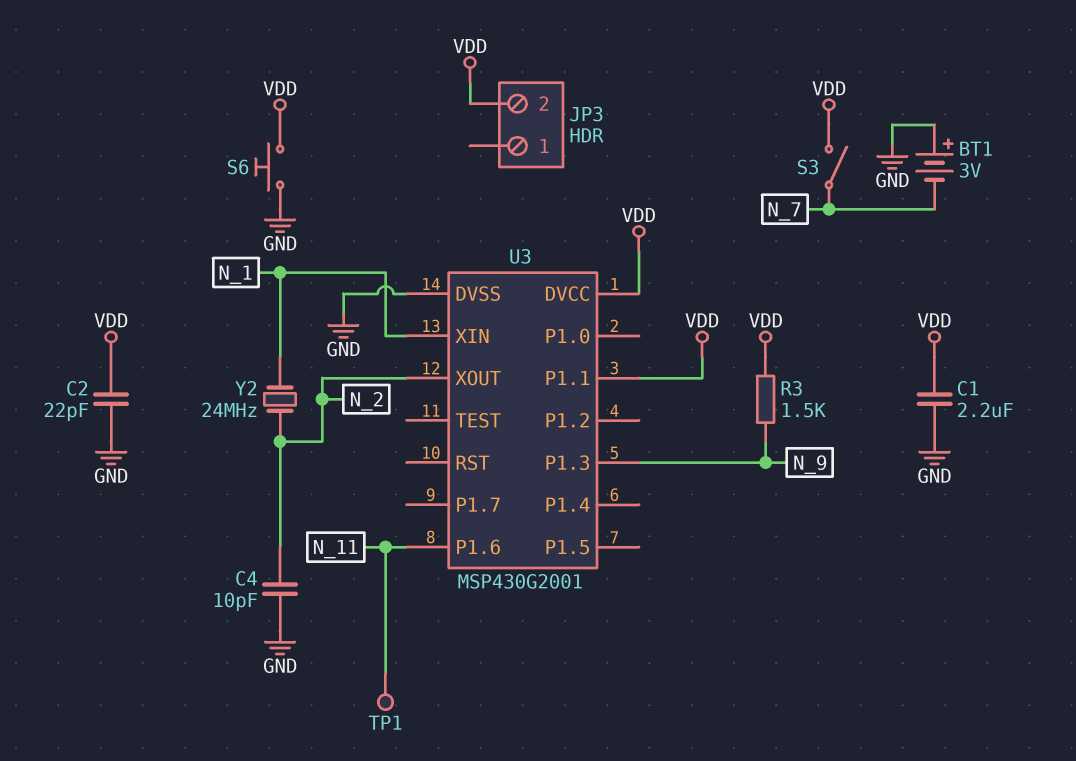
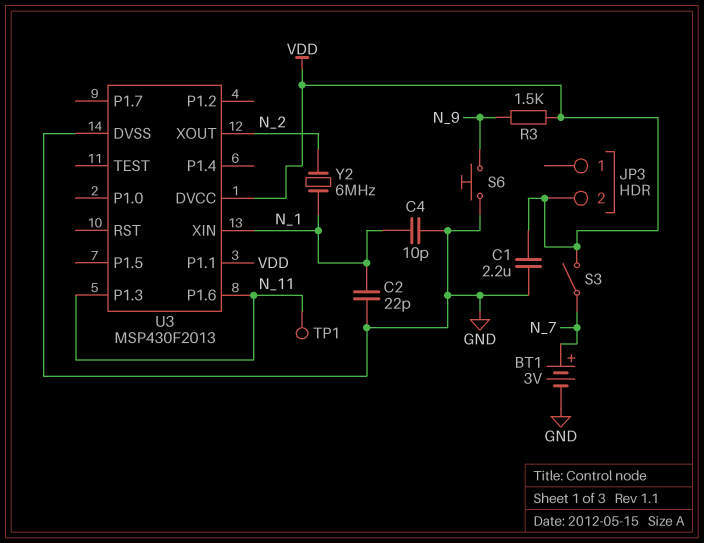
BT1: 3V (plus GND, minus N_7) -> 3V (plus N_7, minus GND)
C2: 22pF (GND, VDD) -> 22pF (GND, N_1)
C4: 10pF (GND, N_2) -> 10pF (GND, N_1)
S6: button (GND, VDD) -> button (GND, N_9)
U3: MSP430G2001 -> MSP430F2013
U3 pin P1.3: N_9 -> N_11
Y2: 24MHz (N_1, N_2) -> 6MHz (N_1, N_2)

